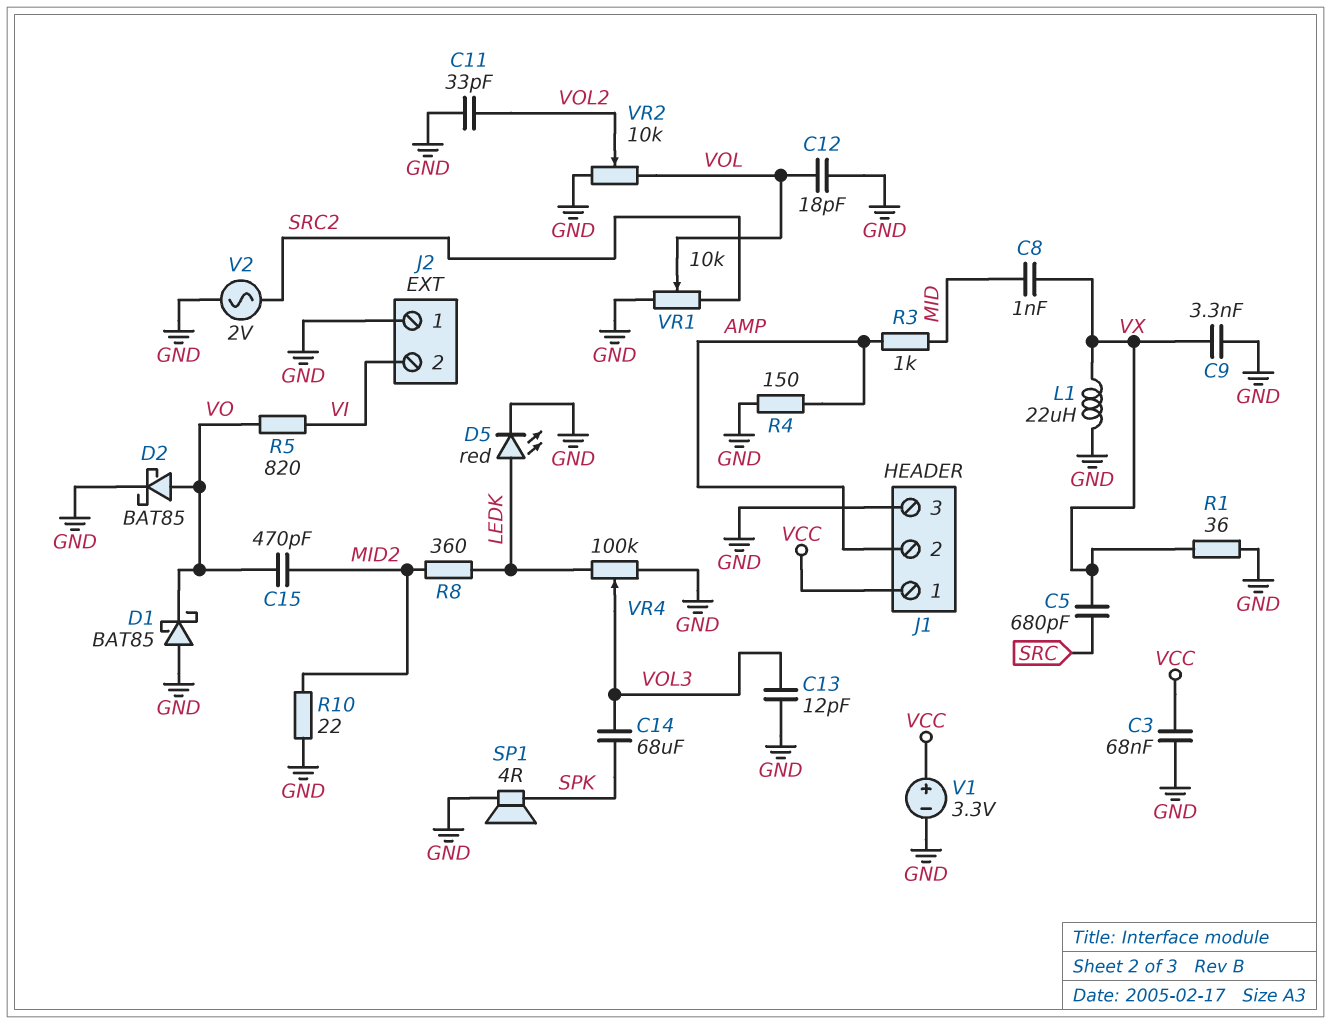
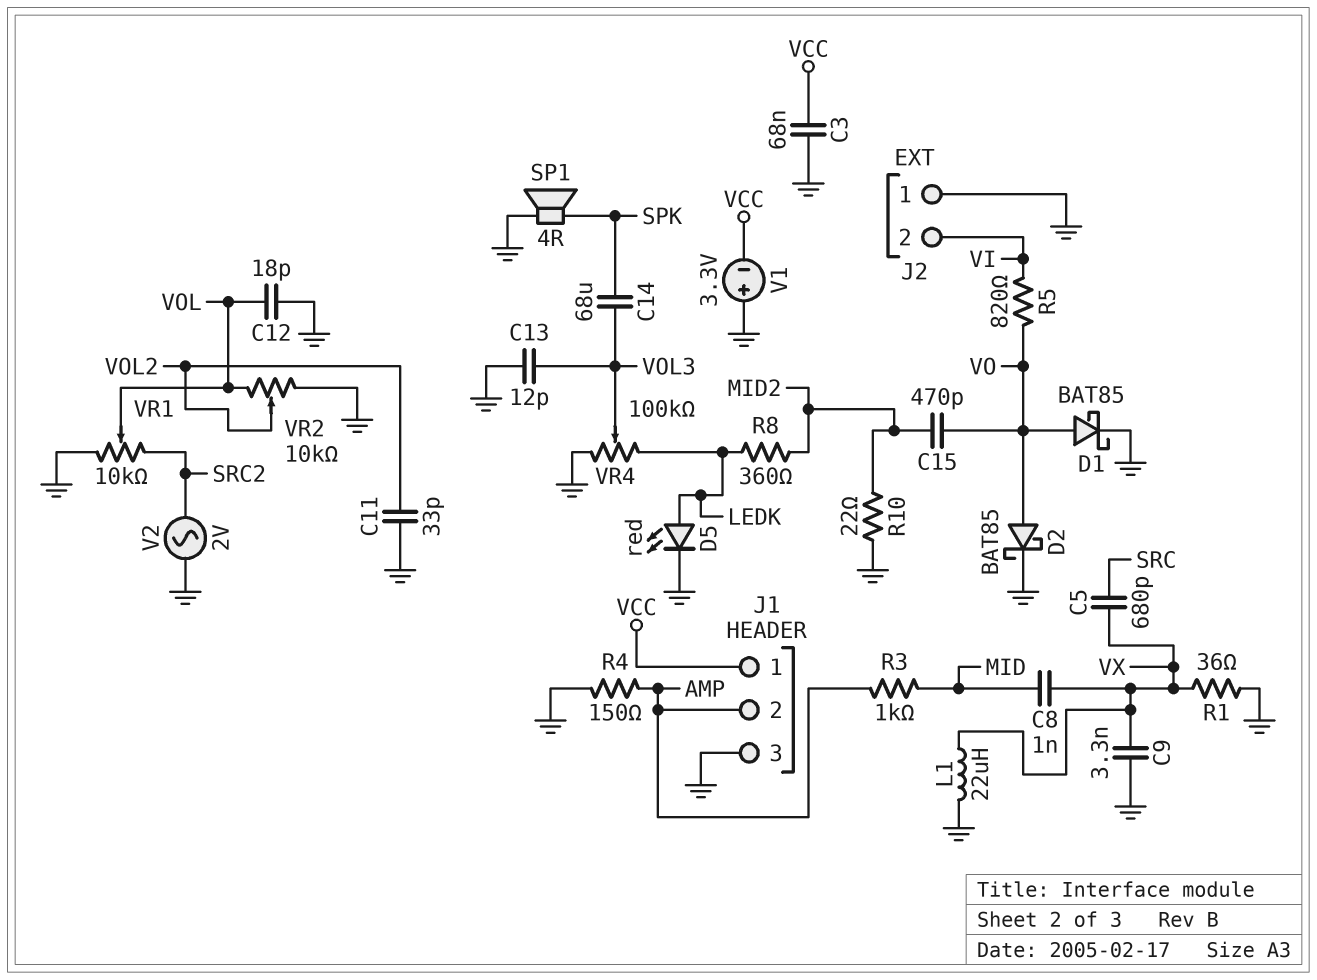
D1: schottky BAT85 (A GND, K VO) -> schottky BAT85 (A VO, K GND)
V1: 3.3V (plus VCC, minus GND) -> 3.3V (plus GND, minus VCC)

